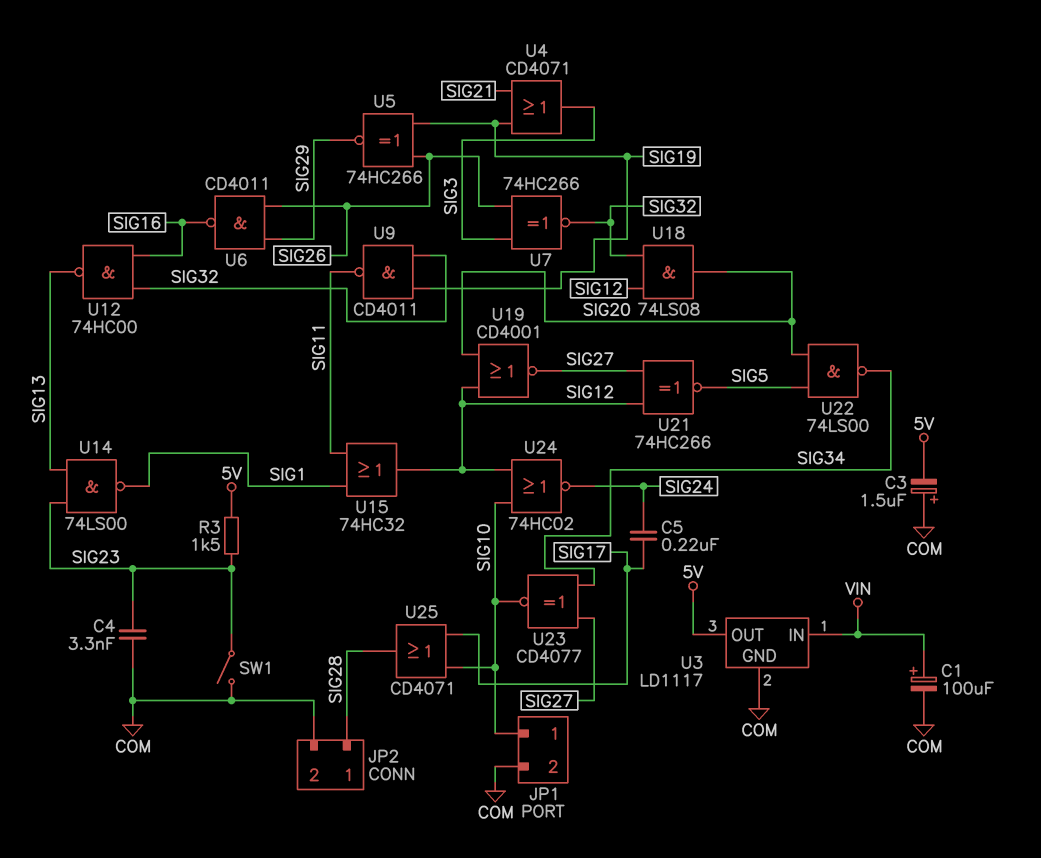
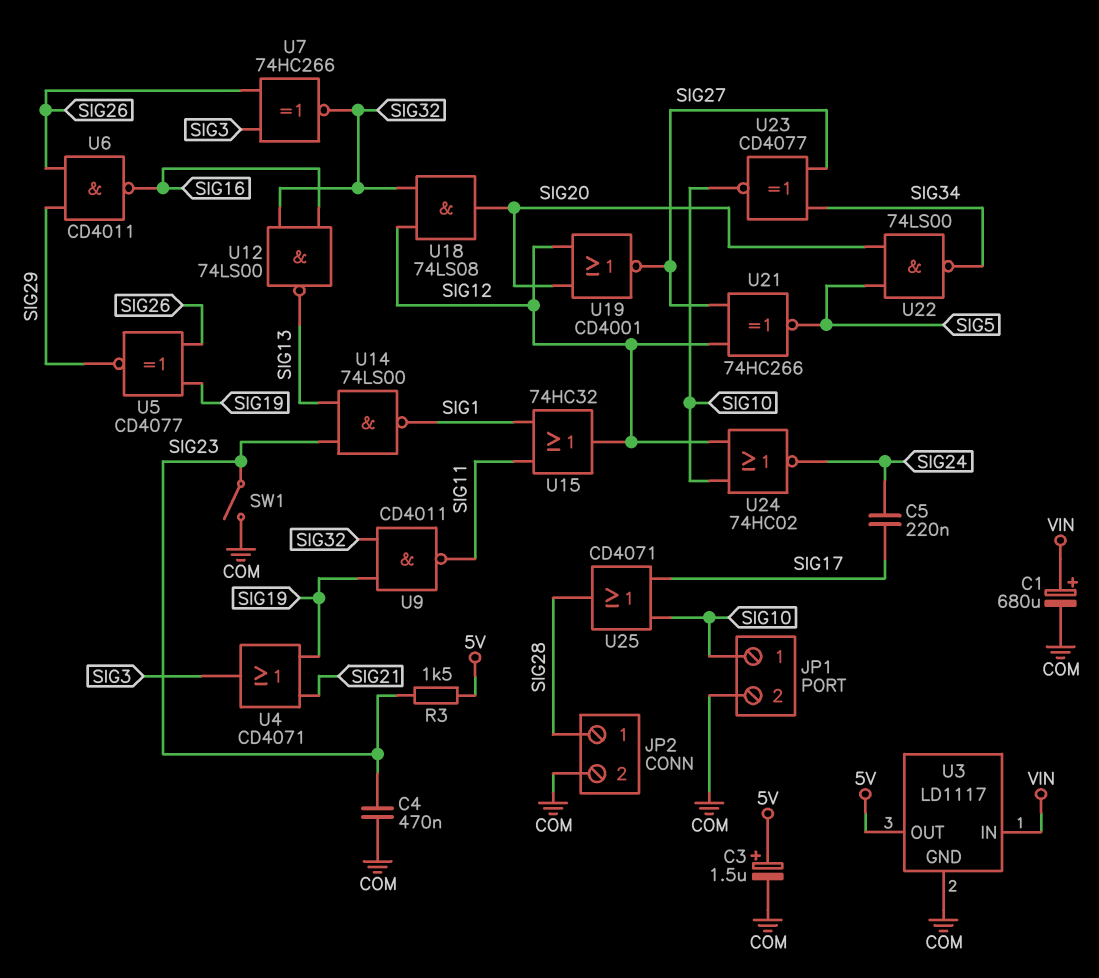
C1: 100uF (plus VIN, minus COM) -> 680uF (plus VIN, minus COM)
C3: 1.5uF (plus COM, minus 5V) -> 1.5uF (plus 5V, minus COM)
C4: 3.3nF (COM, SIG23) -> 470nF (COM, SIG23)
U5: XNOR 74HC266 (in SIG19, in SIG26, out SIG29) -> XNOR CD4077 (in SIG19, in SIG26, out SIG29)
U12: NAND 74HC00 (in SIG16, in SIG32, out SIG13) -> NAND 74LS00 (in SIG16, in SIG32, out SIG13)

